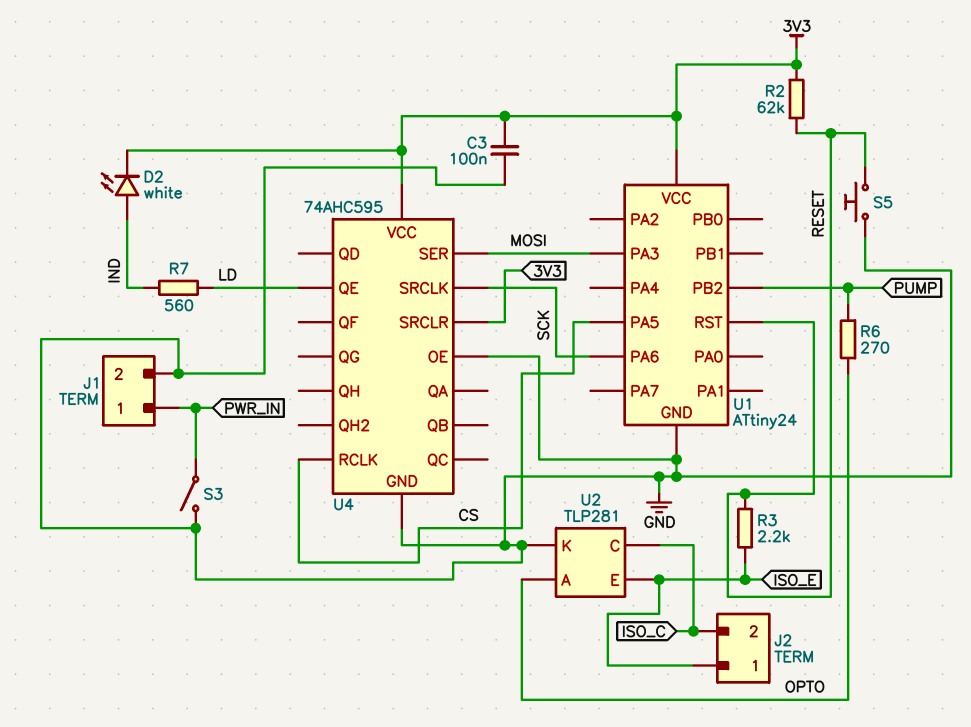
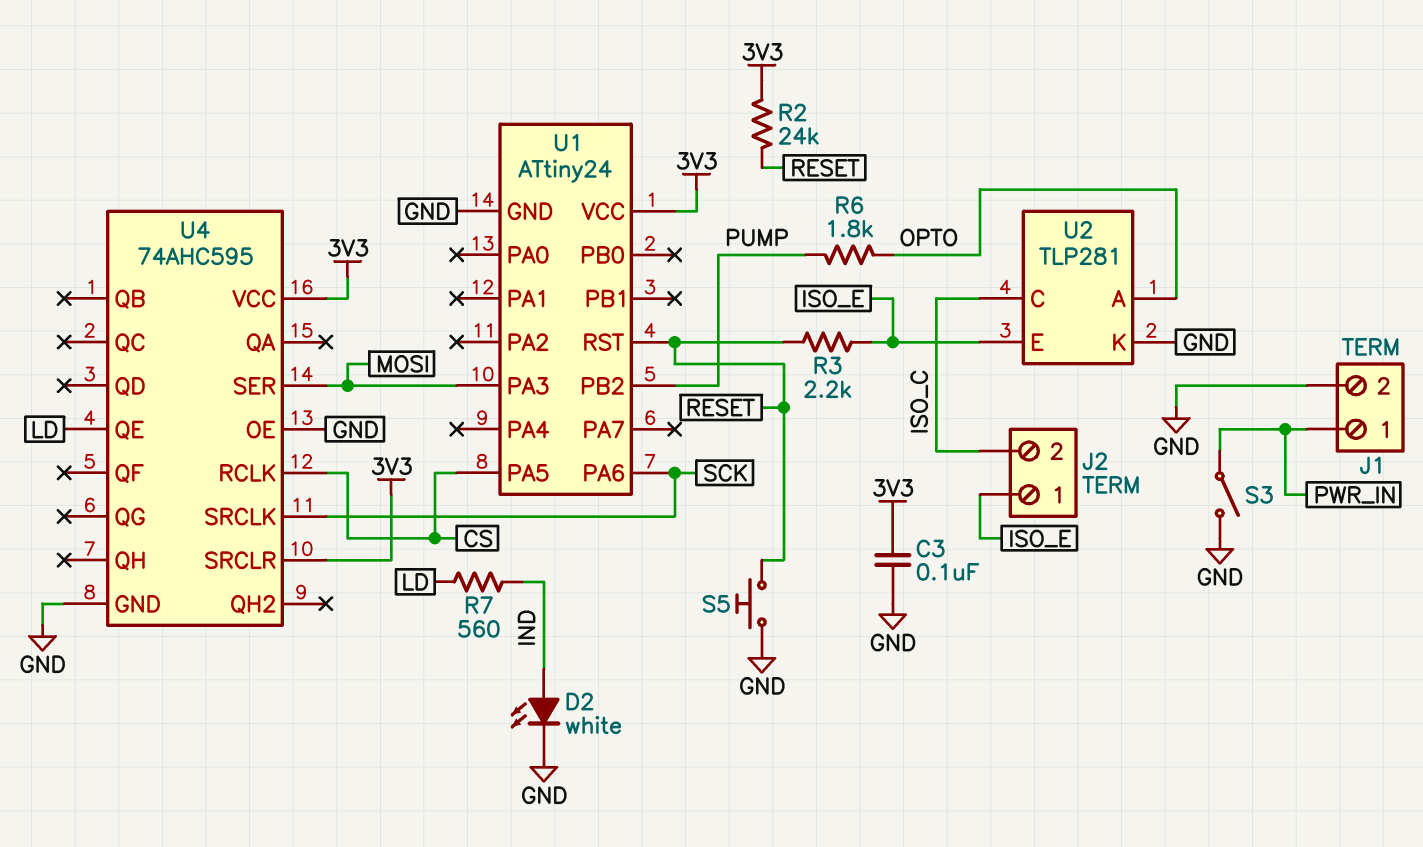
D2: LED white (A IND, K 3V3) -> LED white (A IND, K GND)
R2: 62k (3V3, RESET) -> 24k (3V3, RESET)
R6: 270 (OPTO, PUMP) -> 1.8k (OPTO, PUMP)

